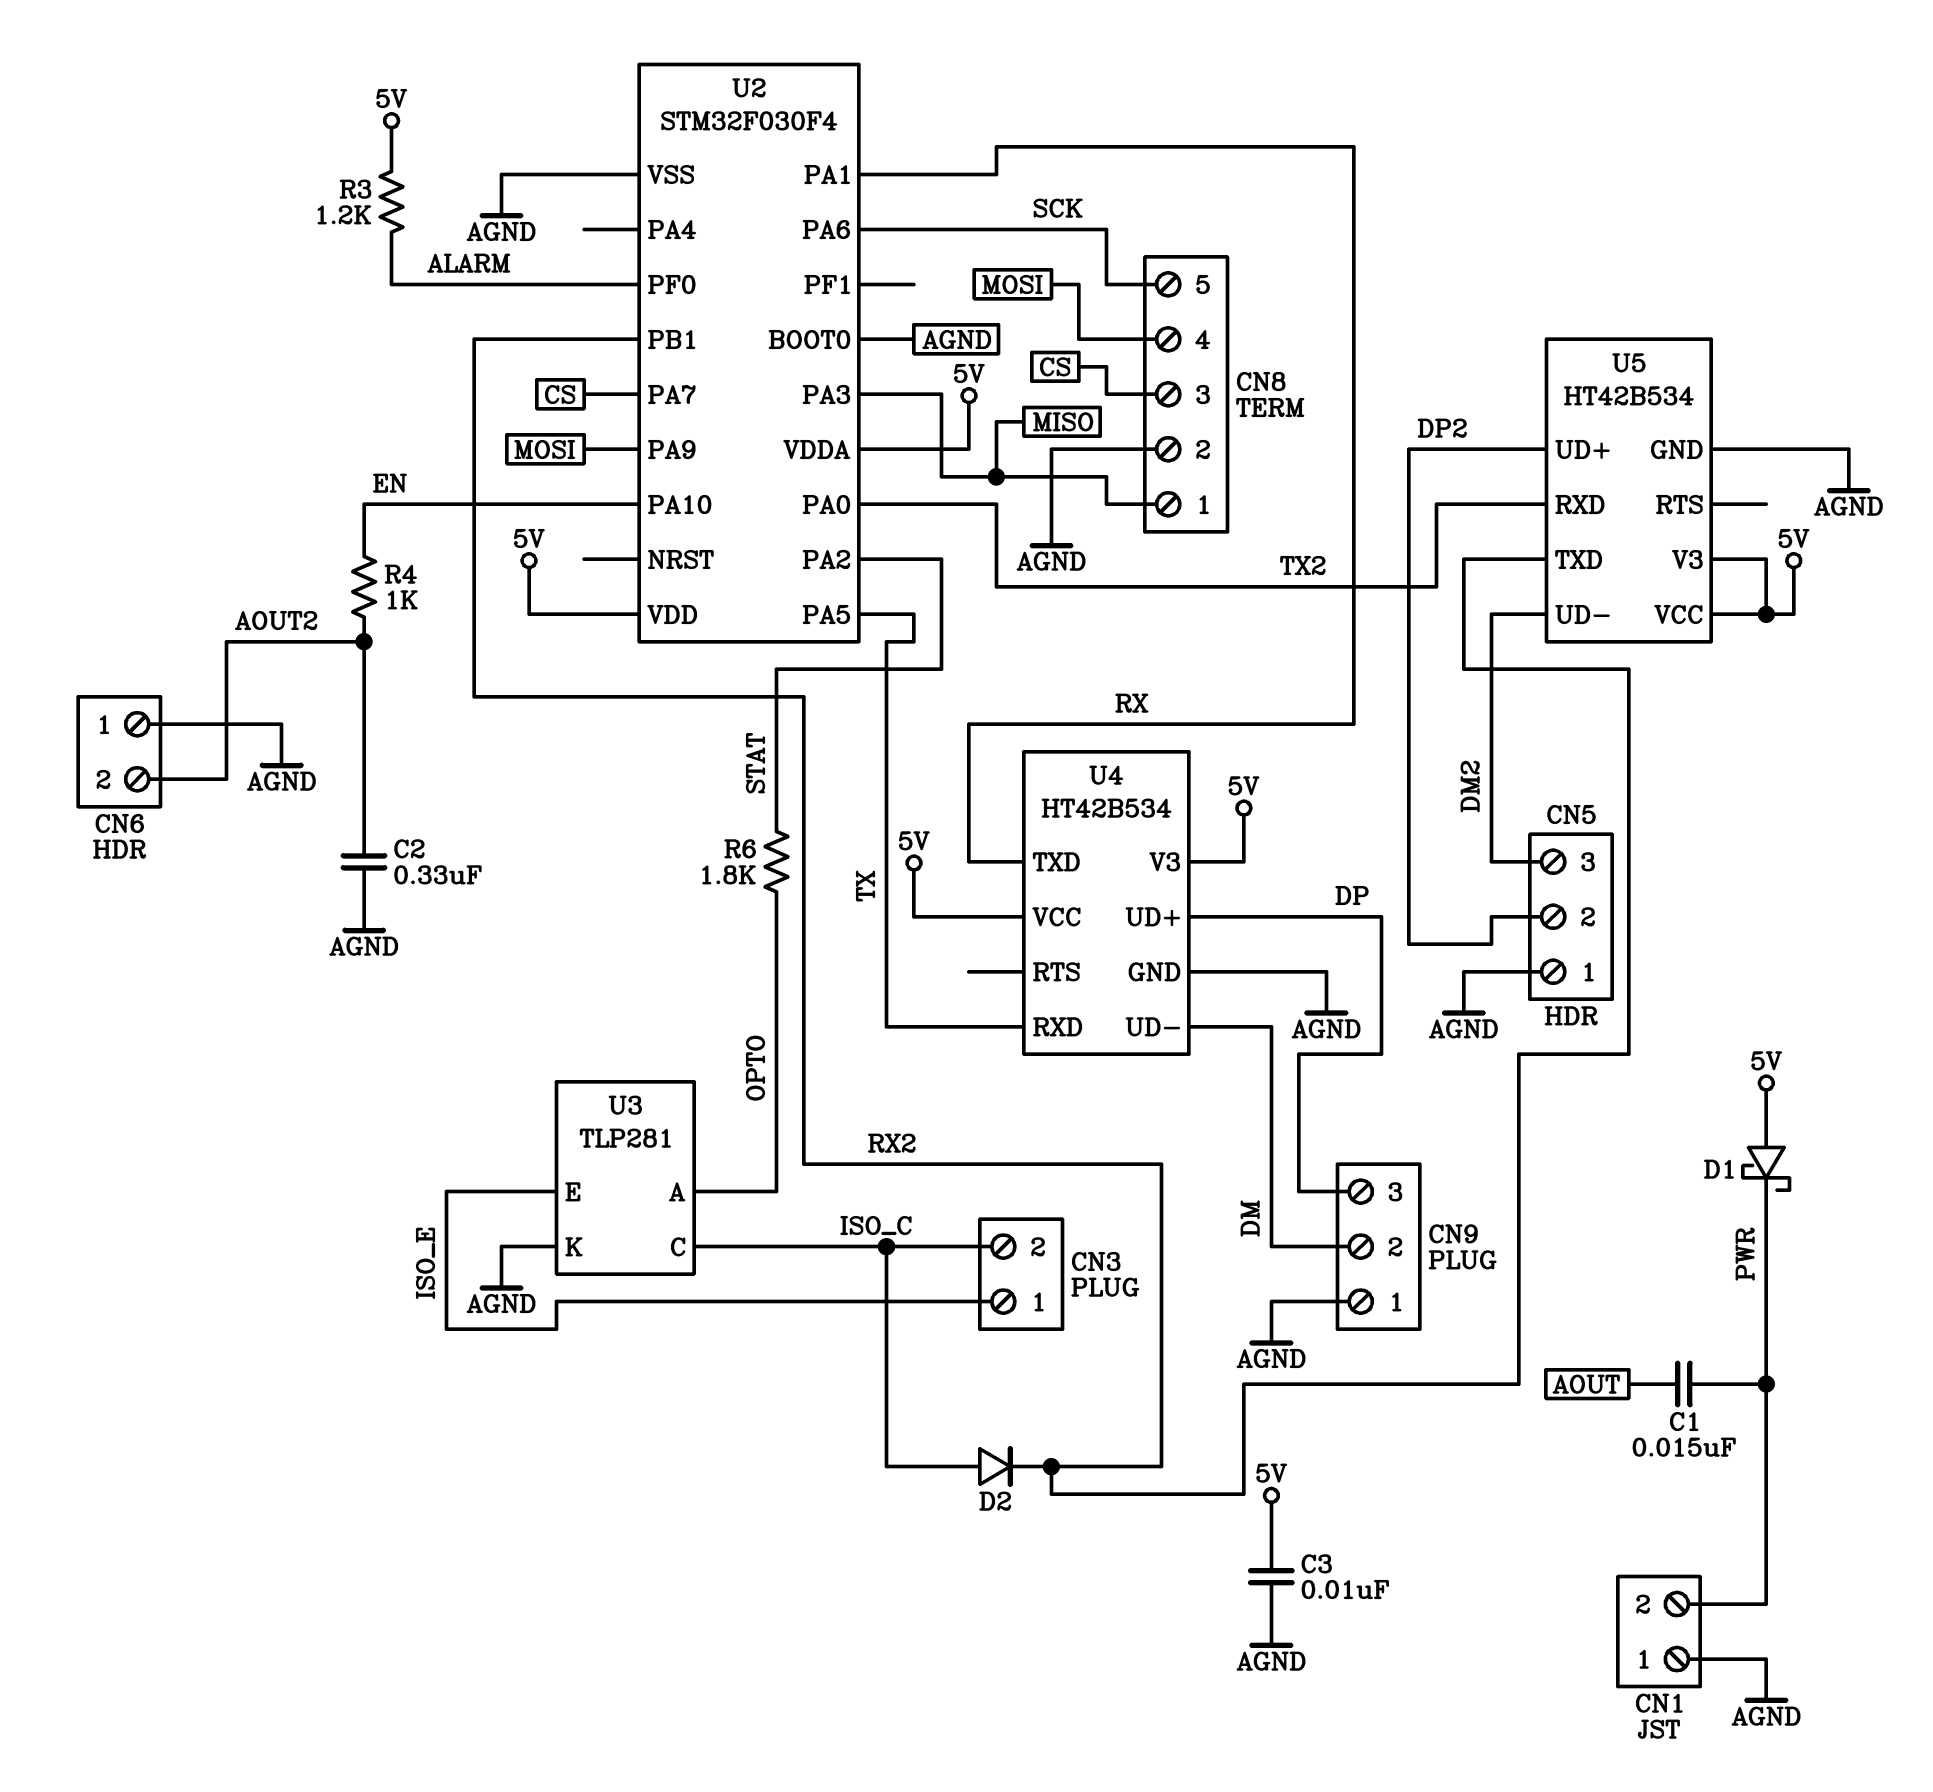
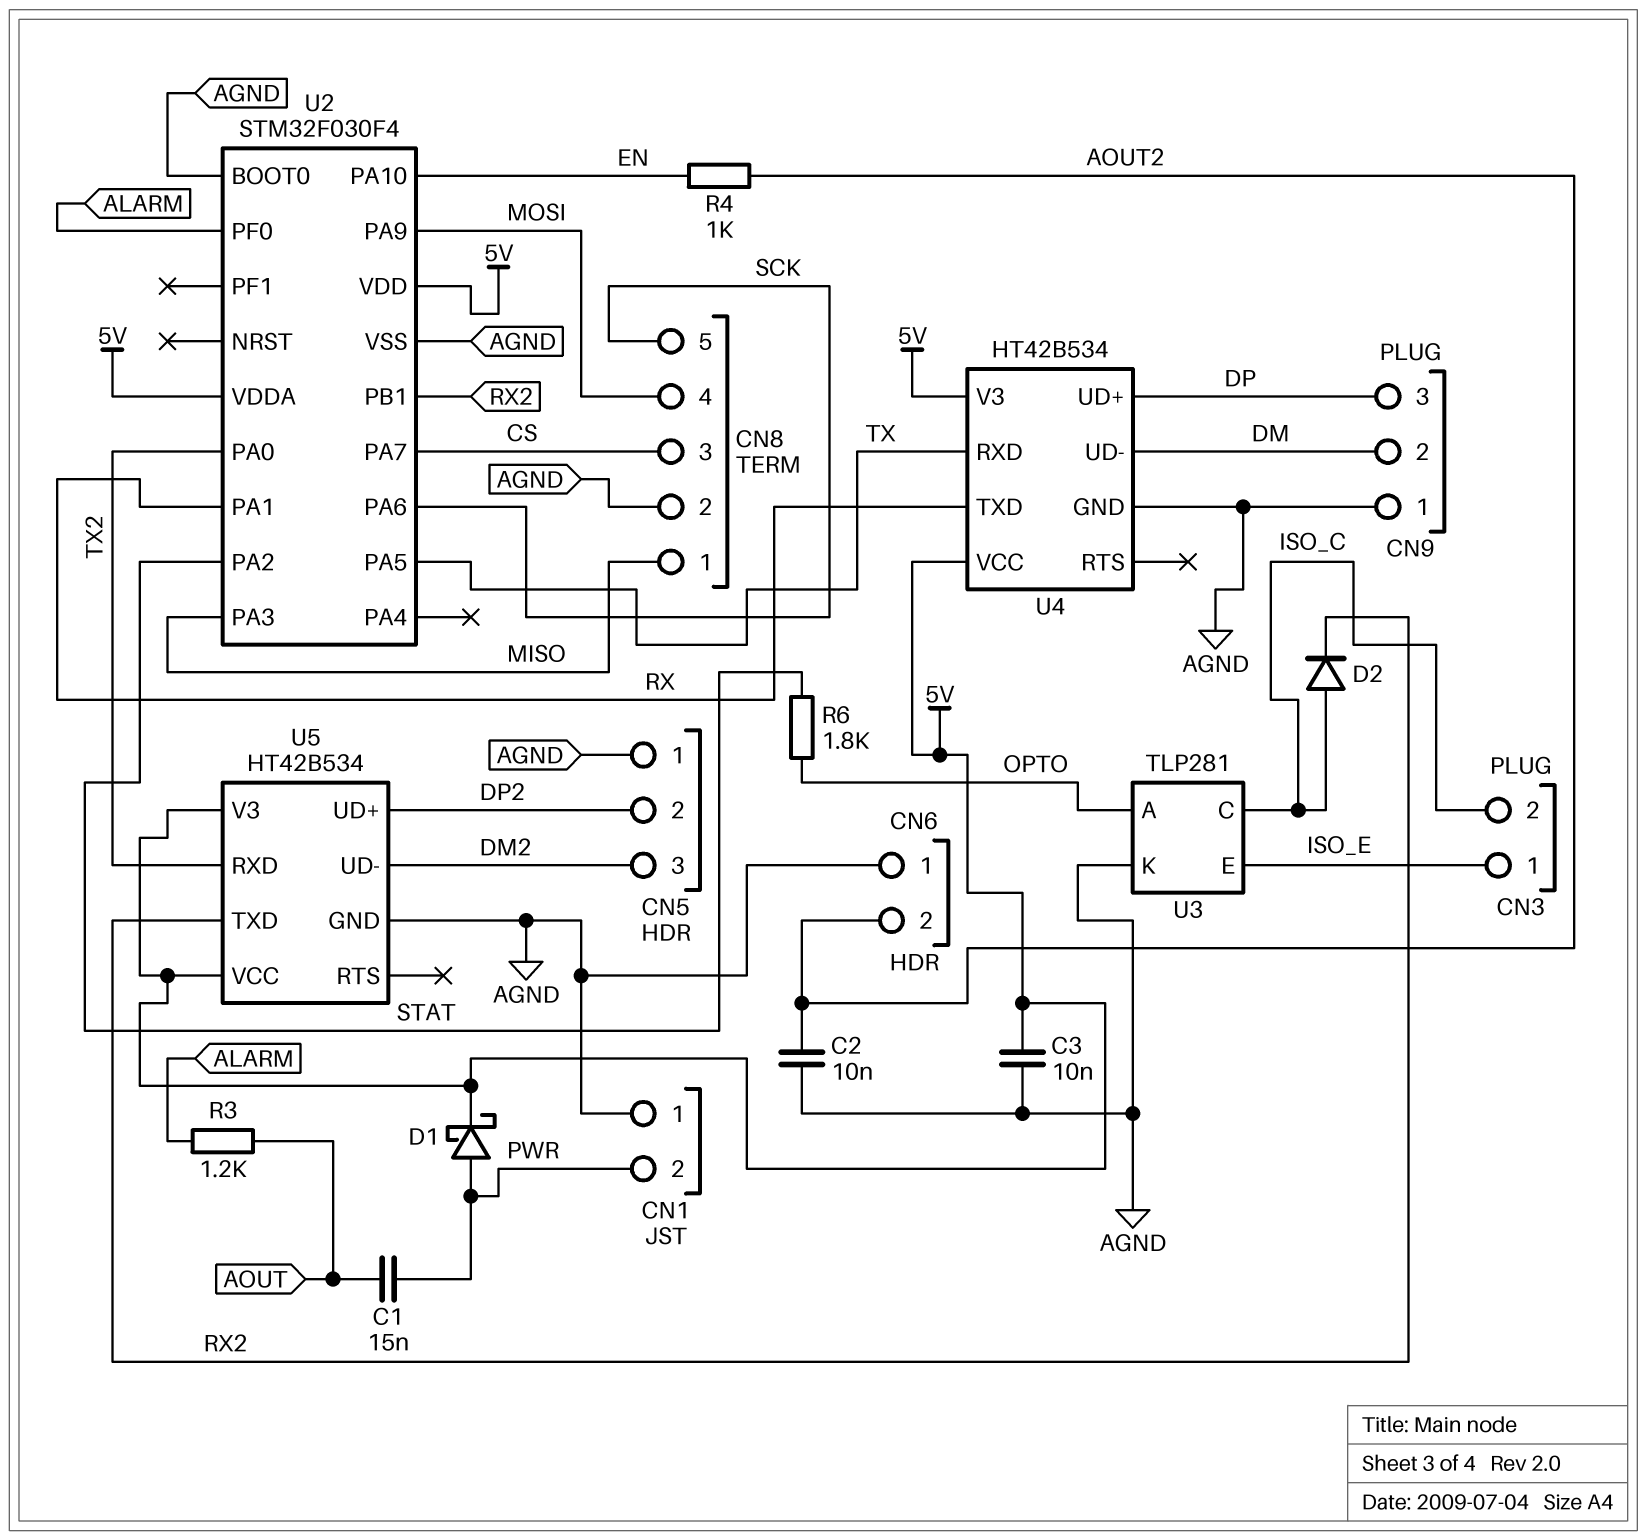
C2: 330nF (AGND, AOUT2) -> 10nF (AGND, AOUT2)
D1: schottky (A 5V, K PWR) -> schottky (A PWR, K 5V)
R3: 1.2k (5V, ALARM) -> 1.2k (ALARM, AOUT)

